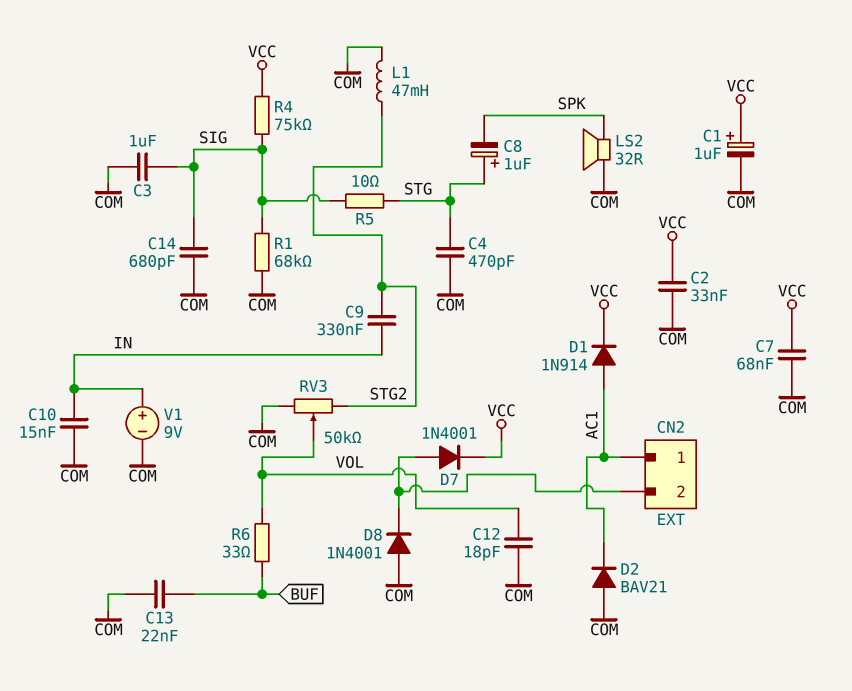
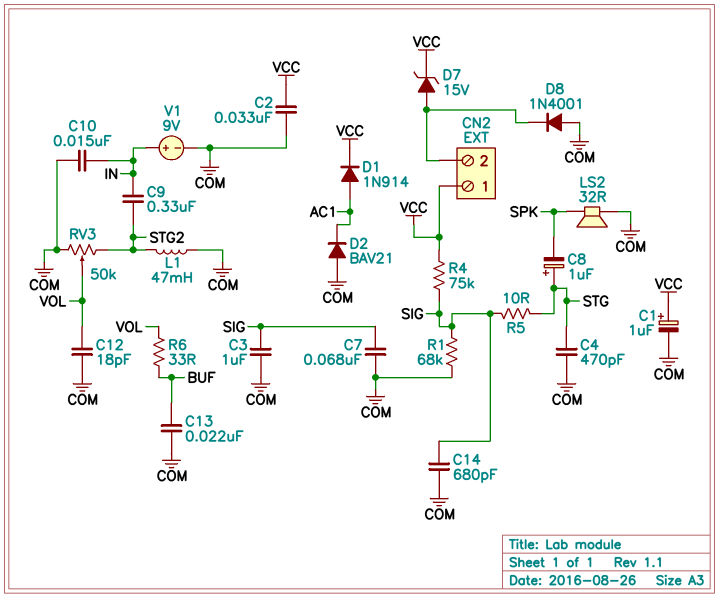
C7: 68nF (COM, VCC) -> 68nF (COM, SIG)
CN2 pin 1: AC1 -> VCC
D7: diode 1N4001 (A CN2/2, K VCC) -> zener 15V (A CN2/2, K VCC)

